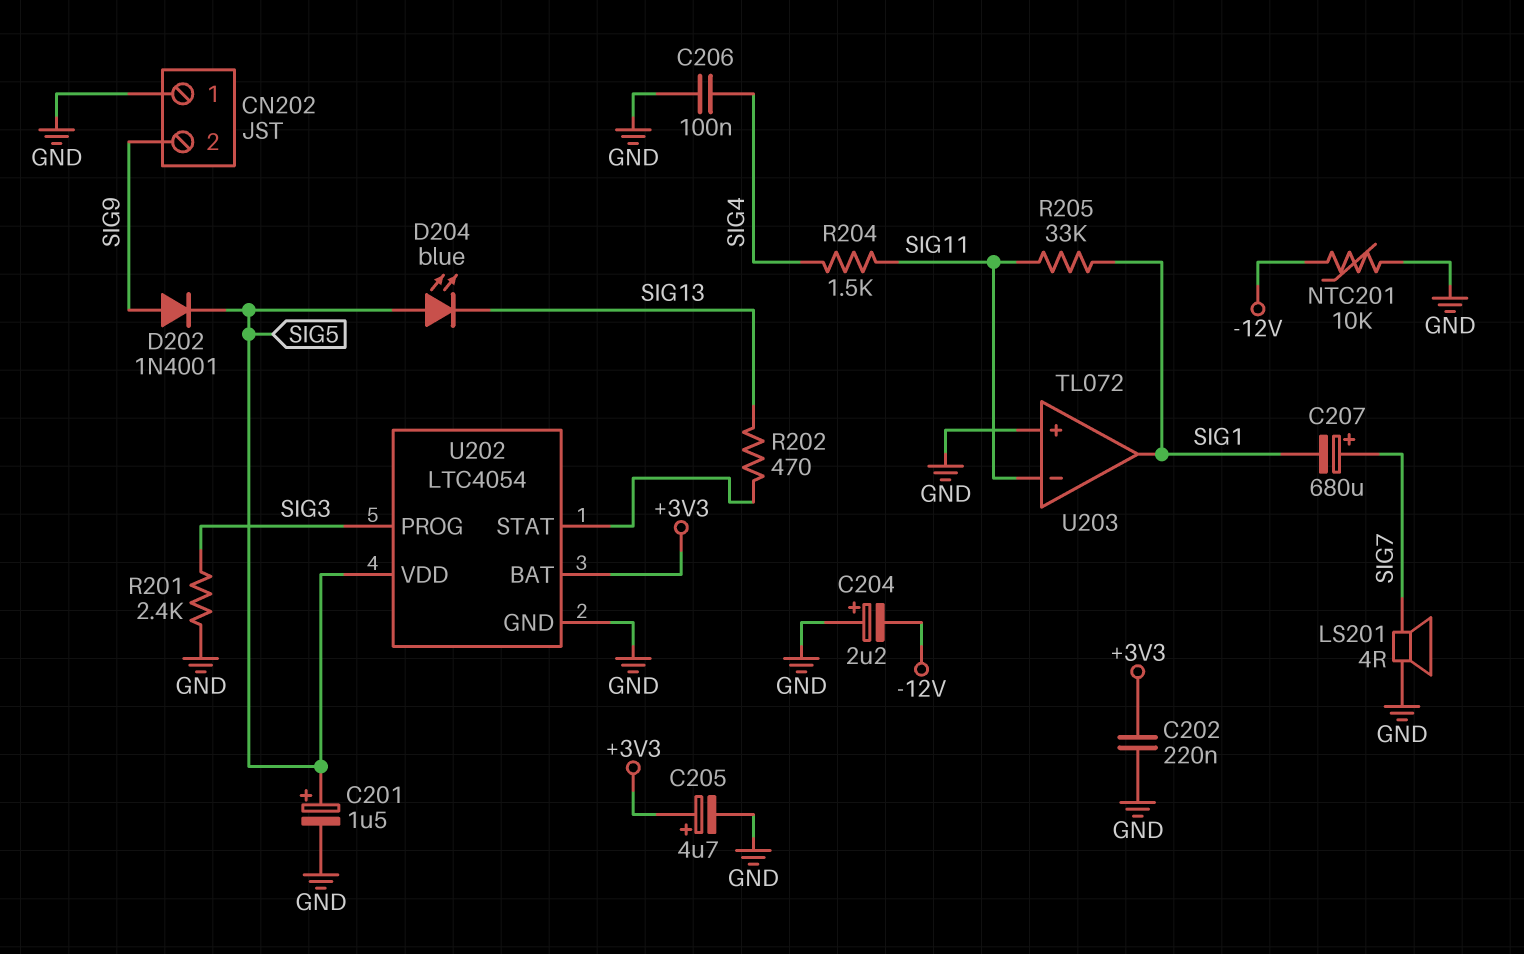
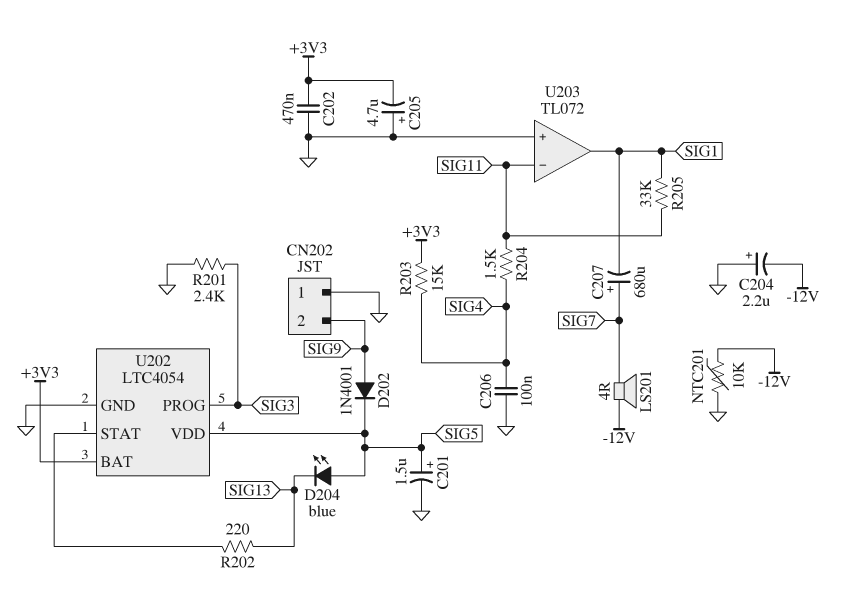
C202: 220nF (+3V3, GND) -> 470nF (+3V3, GND)
C205: 4.7uF (plus +3V3, minus GND) -> 4.7uF (plus GND, minus +3V3)
LS201: speaker 4R (GND, SIG7) -> speaker 4R (-12V, SIG7)
R202: 470 (SIG13, U202/STAT) -> 220 (SIG13, U202/STAT)
R203: none -> 15k (+3V3, SIG4)

